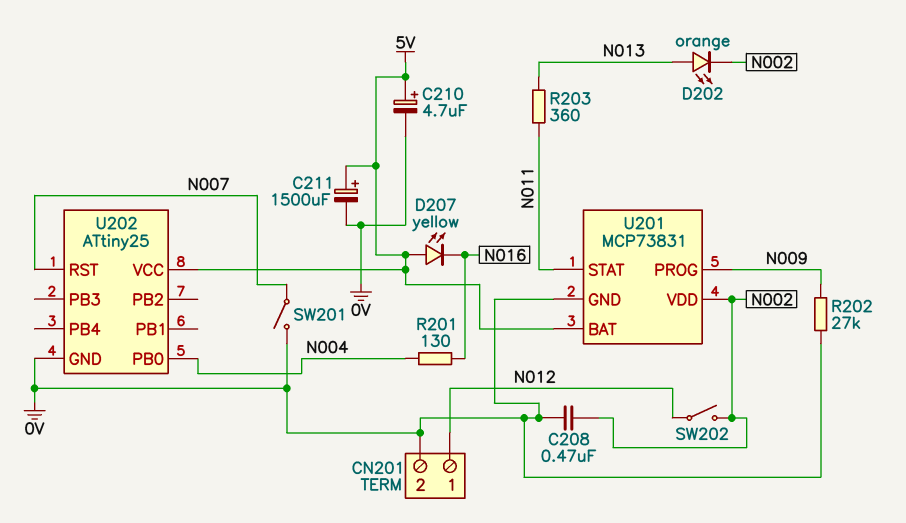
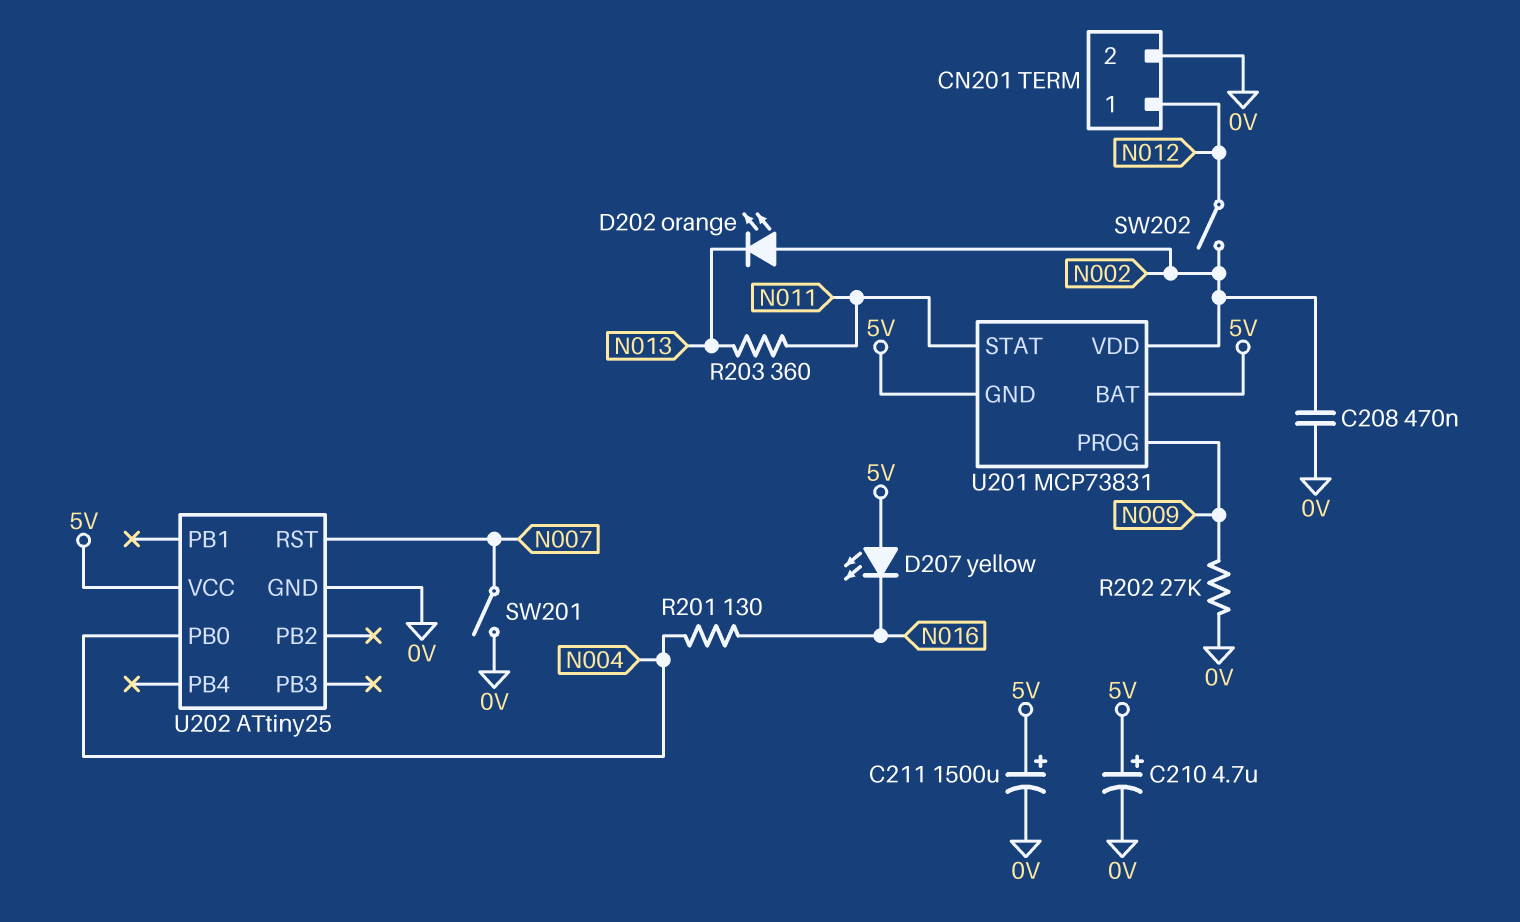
D202: LED orange (A N013, K N002) -> LED orange (A N002, K N013)
U201 pin GND: 0V -> 5V

